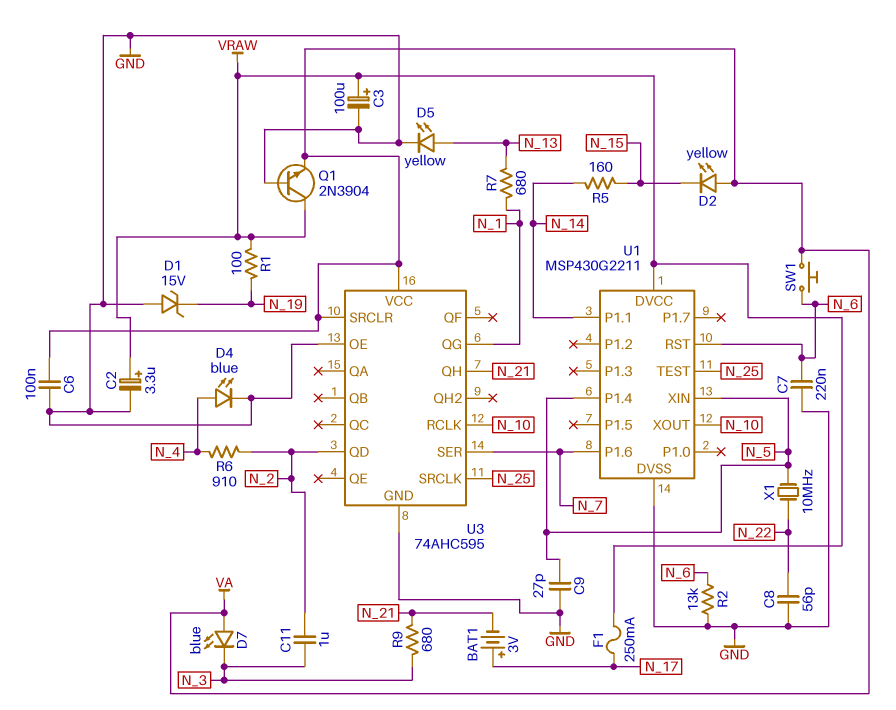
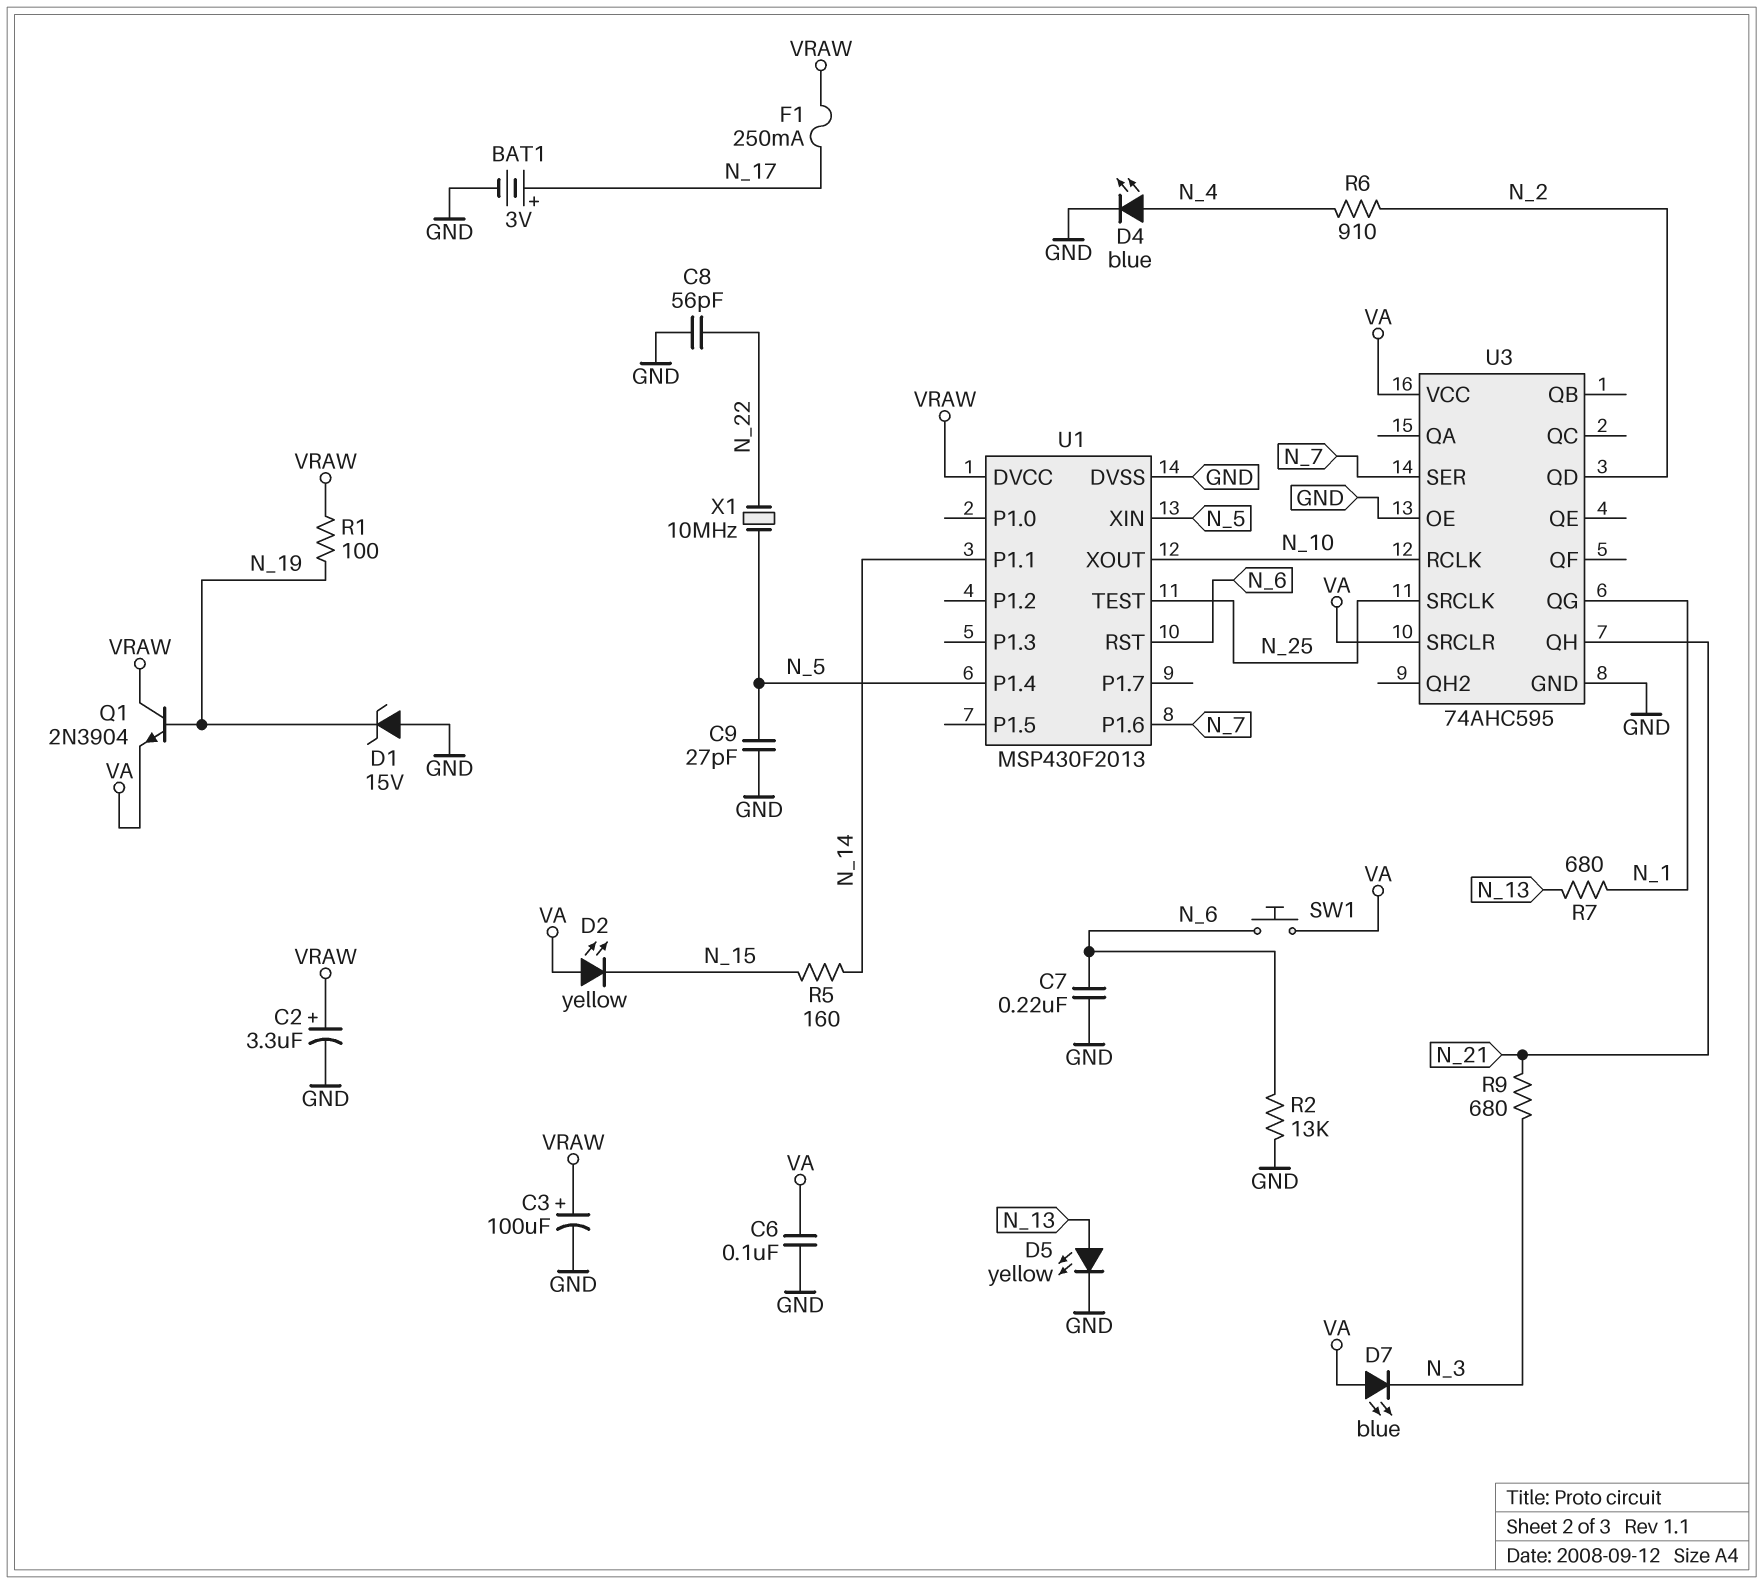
BAT1: 3V (plus N_17, minus N_21) -> 3V (plus N_17, minus GND)
C11: 1uF (N_2, N_3) -> none
Q1: NPN 2N3904 (B GND, C VRAW, E VA) -> NPN 2N3904 (B N_19, C VRAW, E VA)
U1: MSP430G2211 -> MSP430F2013

